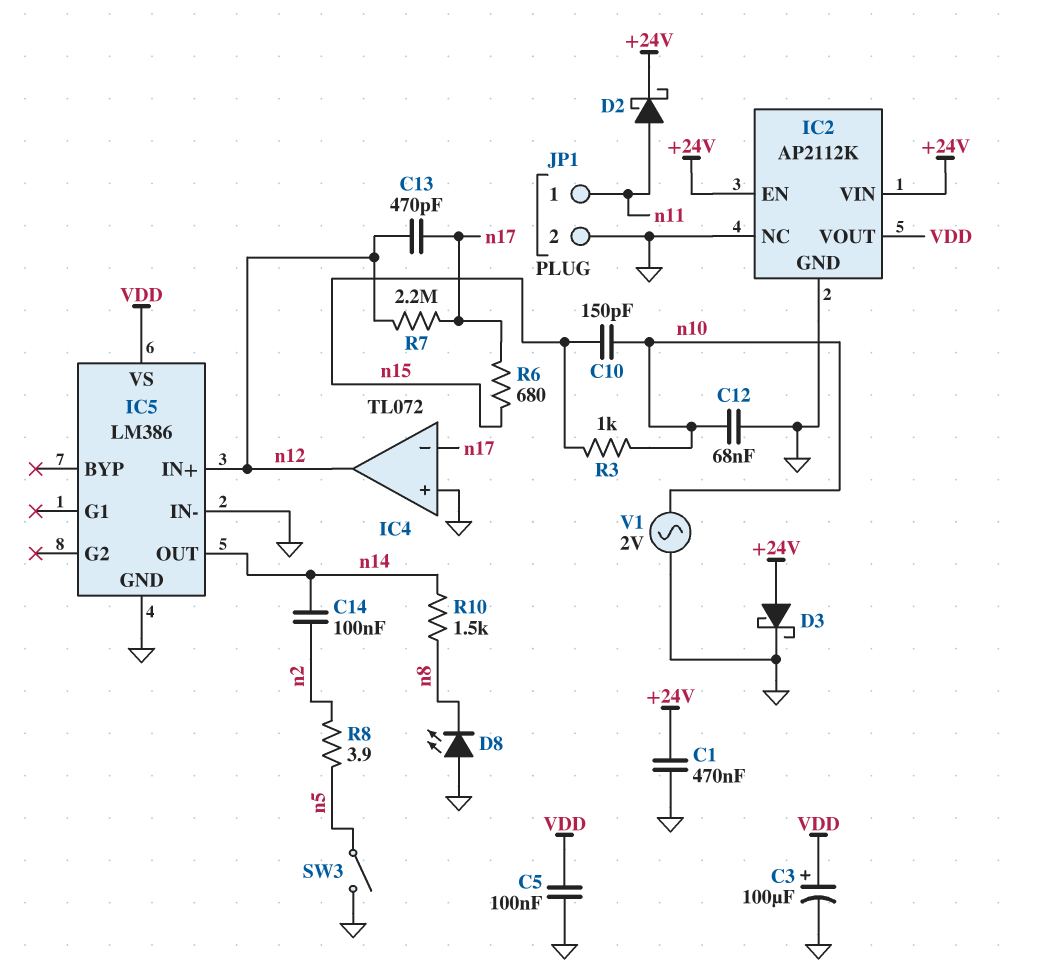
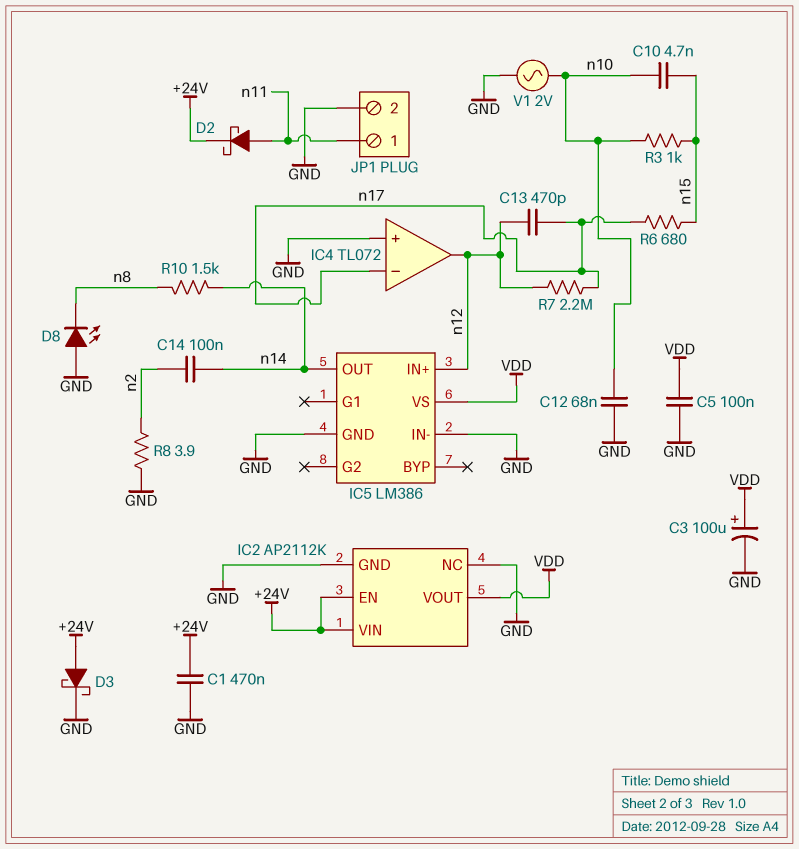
C10: 150pF (n10, n15) -> 4.7nF (n10, n15)
R8: 3.9 (n2, n5) -> 3.9 (GND, n2)
SW3: switch (GND, n5) -> none

